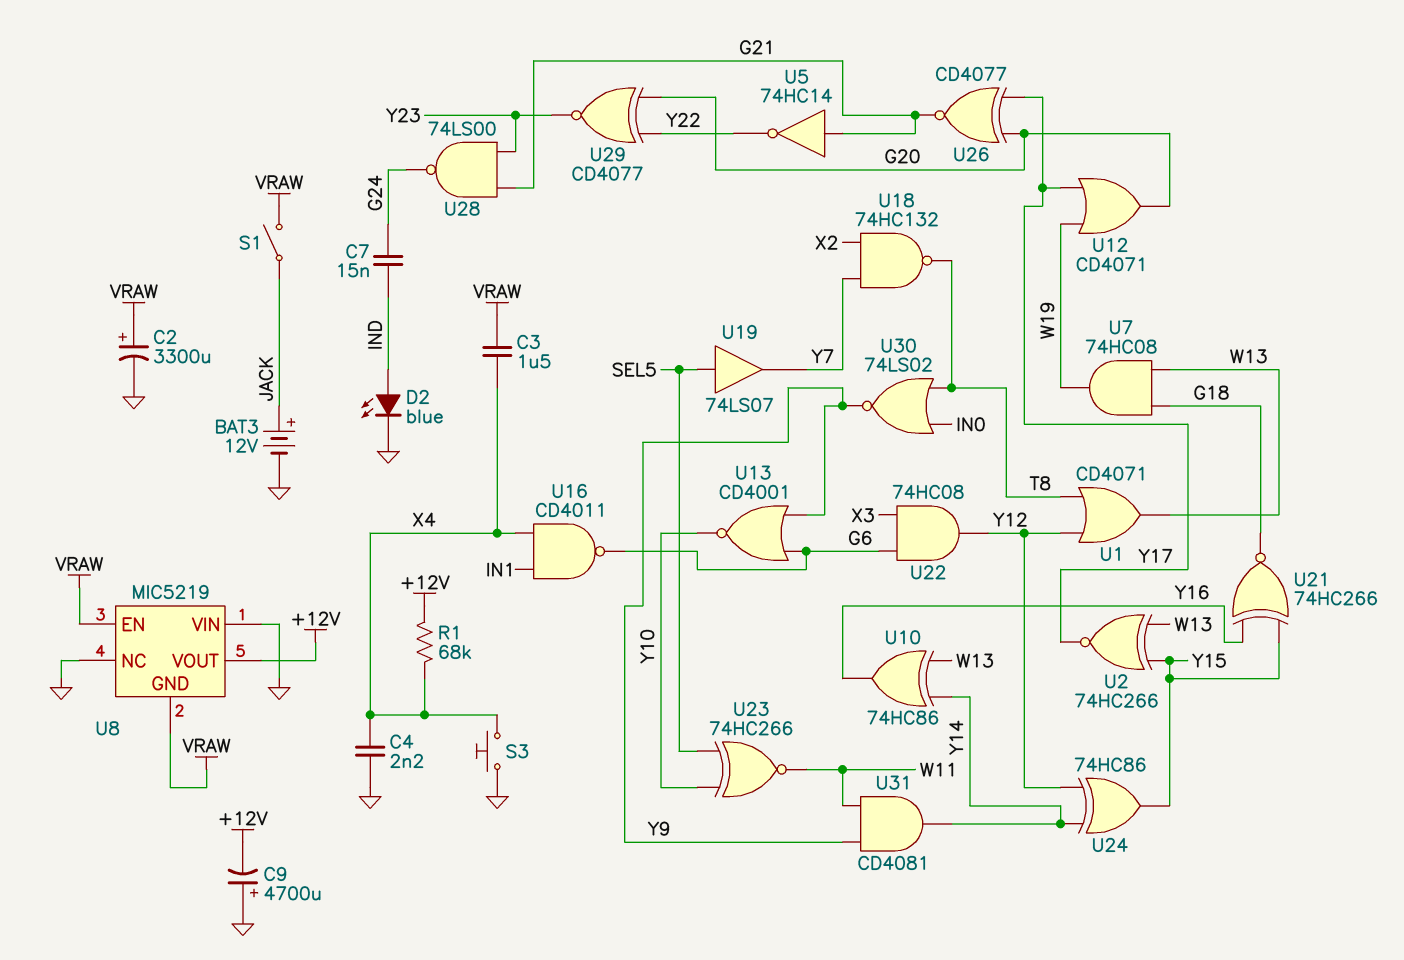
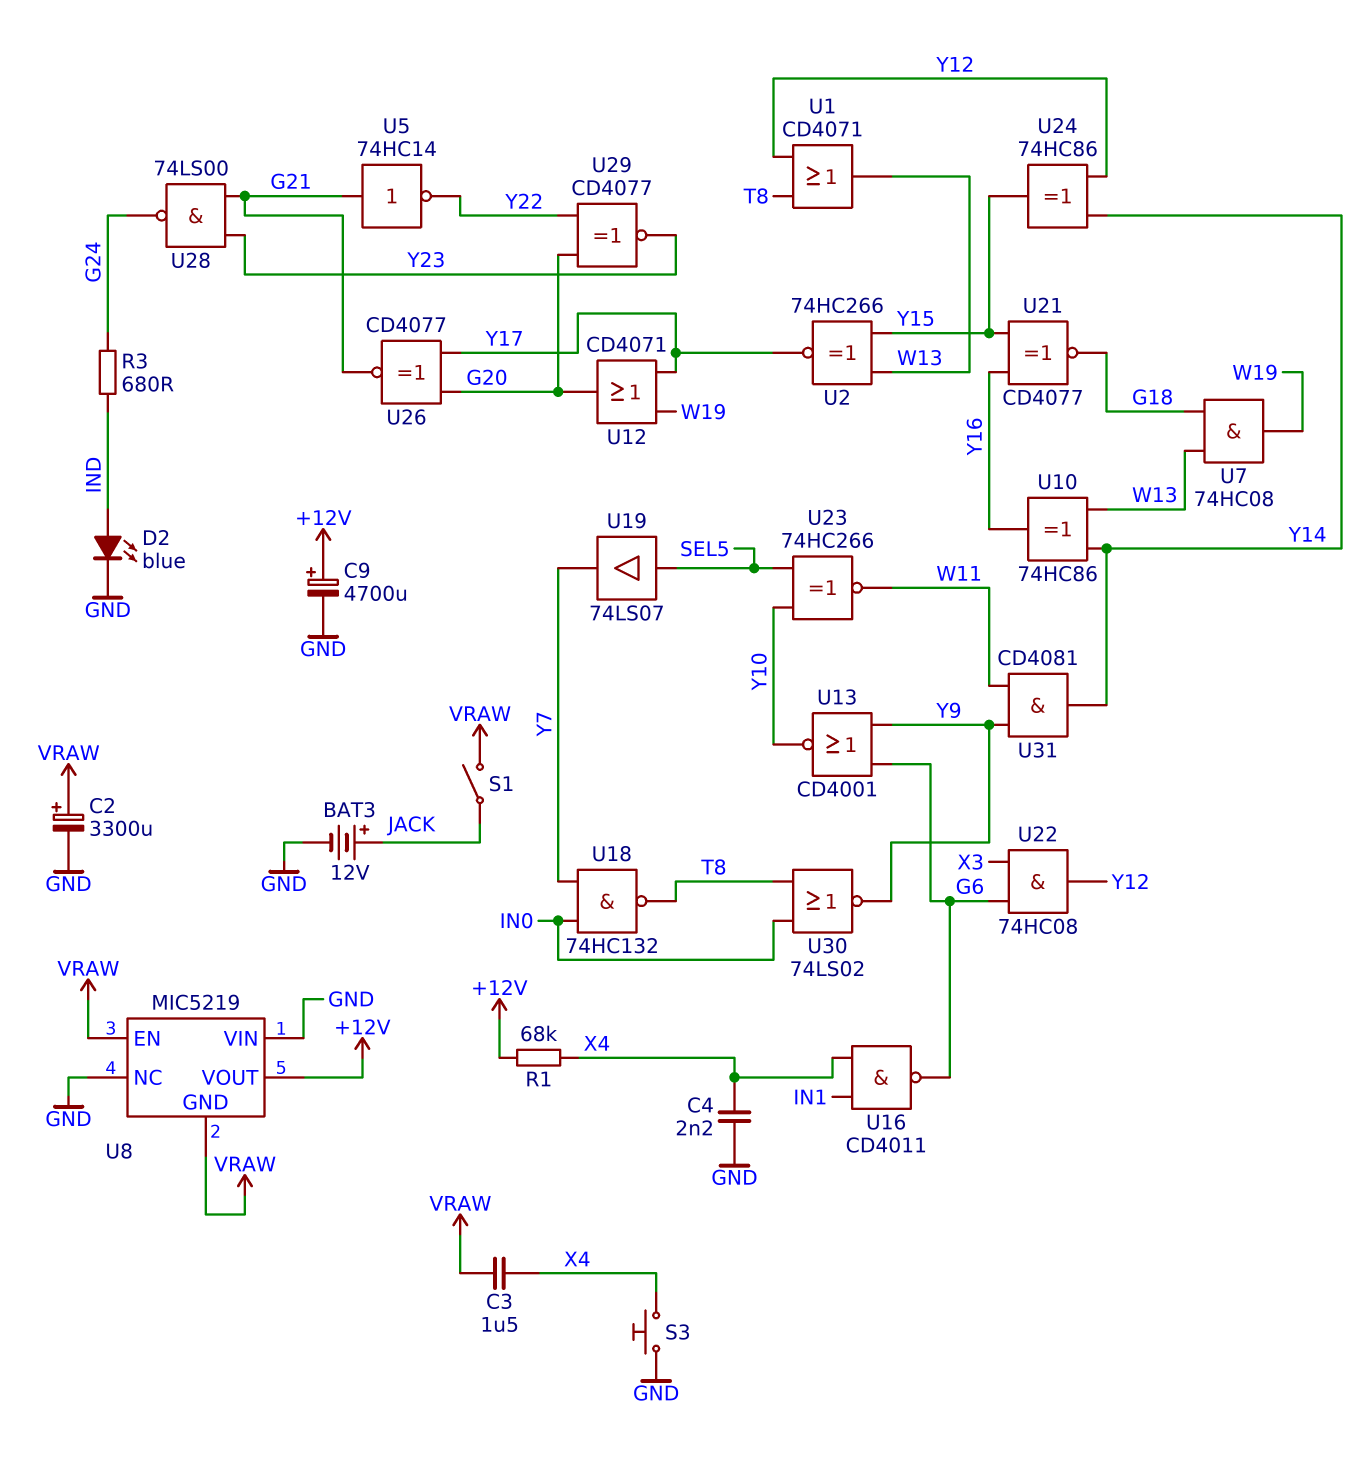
C7: 15nF (G24, IND) -> none
C9: 4700uF (plus GND, minus +12V) -> 4700uF (plus +12V, minus GND)
R3: none -> 680 (G24, IND)
U18: NAND 74HC132 (in X2, in Y7, out T8) -> NAND 74HC132 (in IN0, in Y7, out T8)
U21: XNOR 74HC266 (in Y15, in Y16, out G18) -> XNOR CD4077 (in Y15, in Y16, out G18)

